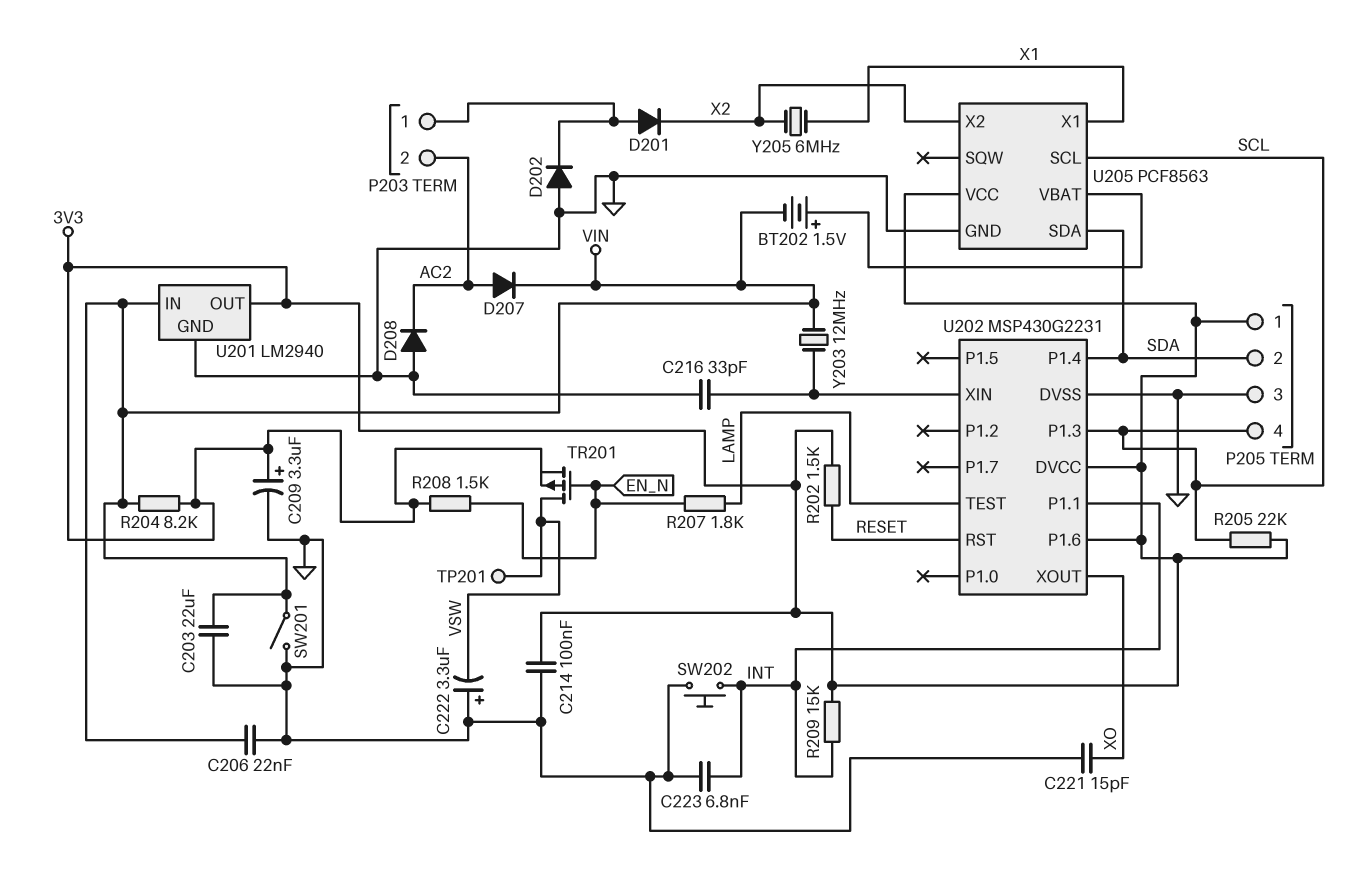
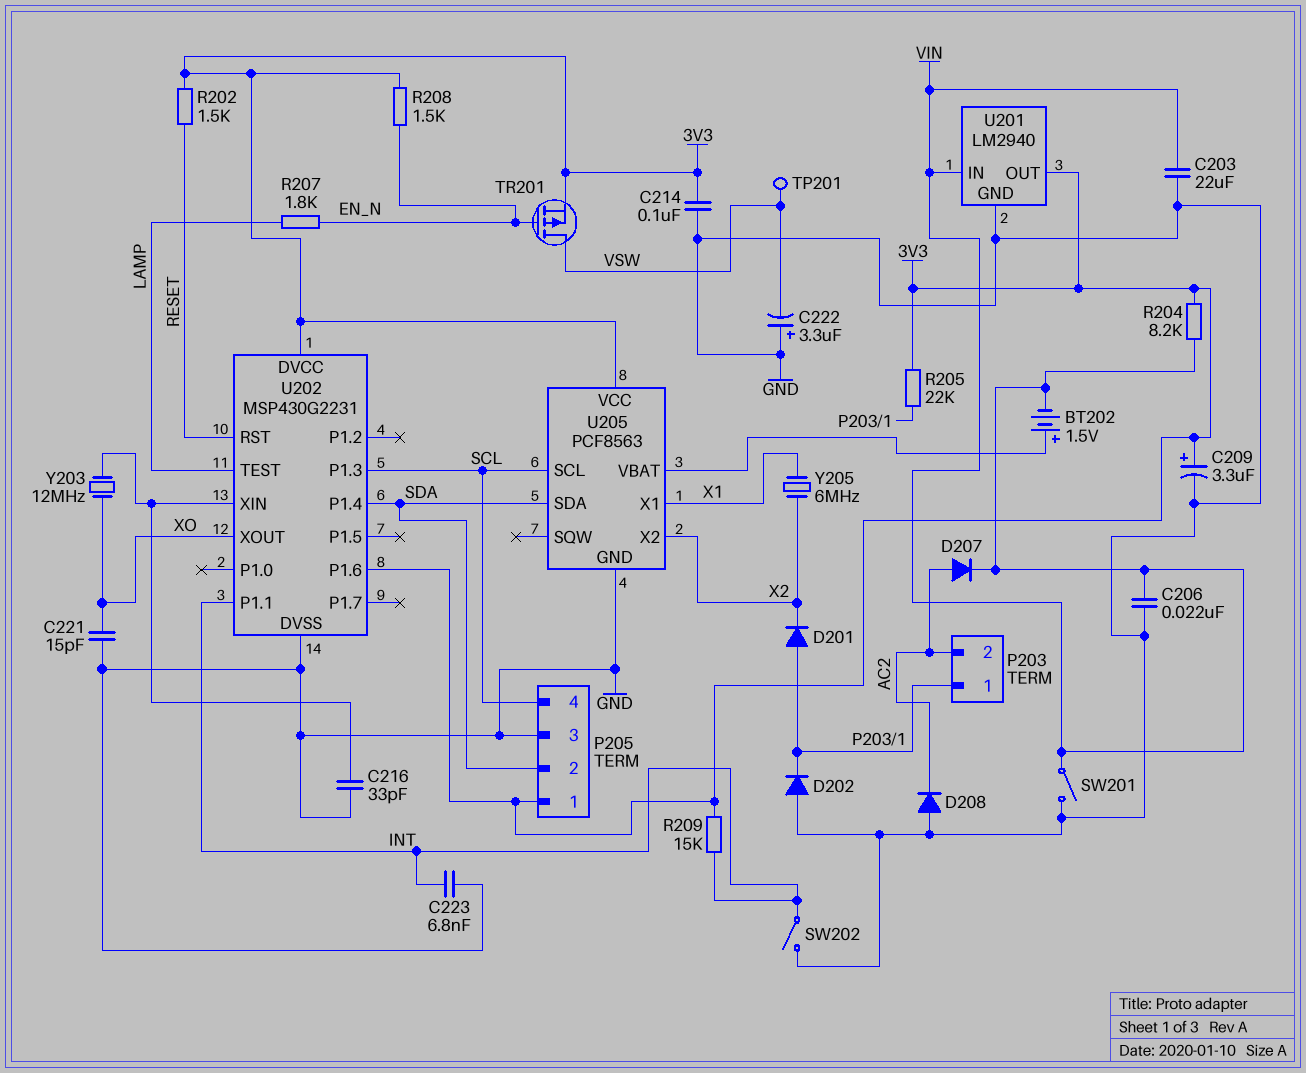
R205: 22k (3V3, SCL) -> 22k (3V3, P203/1)
SW202: button (GND, INT) -> switch (GND, INT)
Y203: 12MHz (U202/XIN, VIN) -> 12MHz (U202/XIN, XO)

